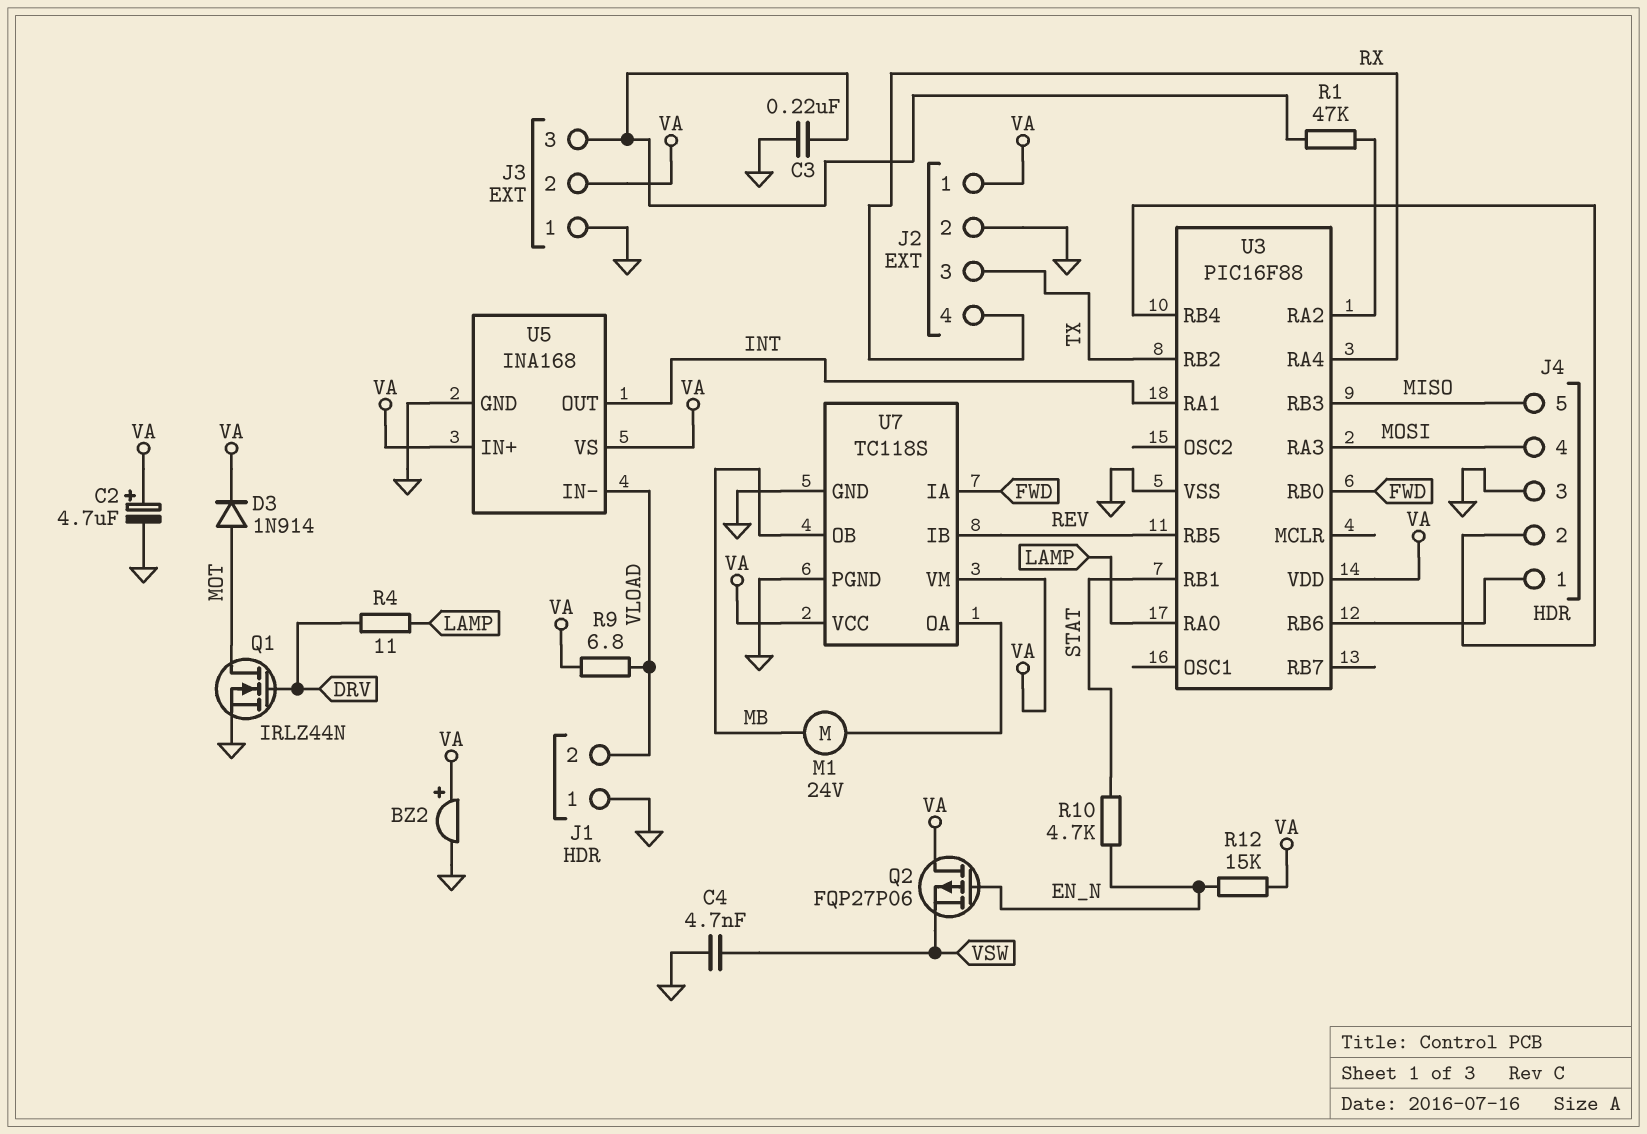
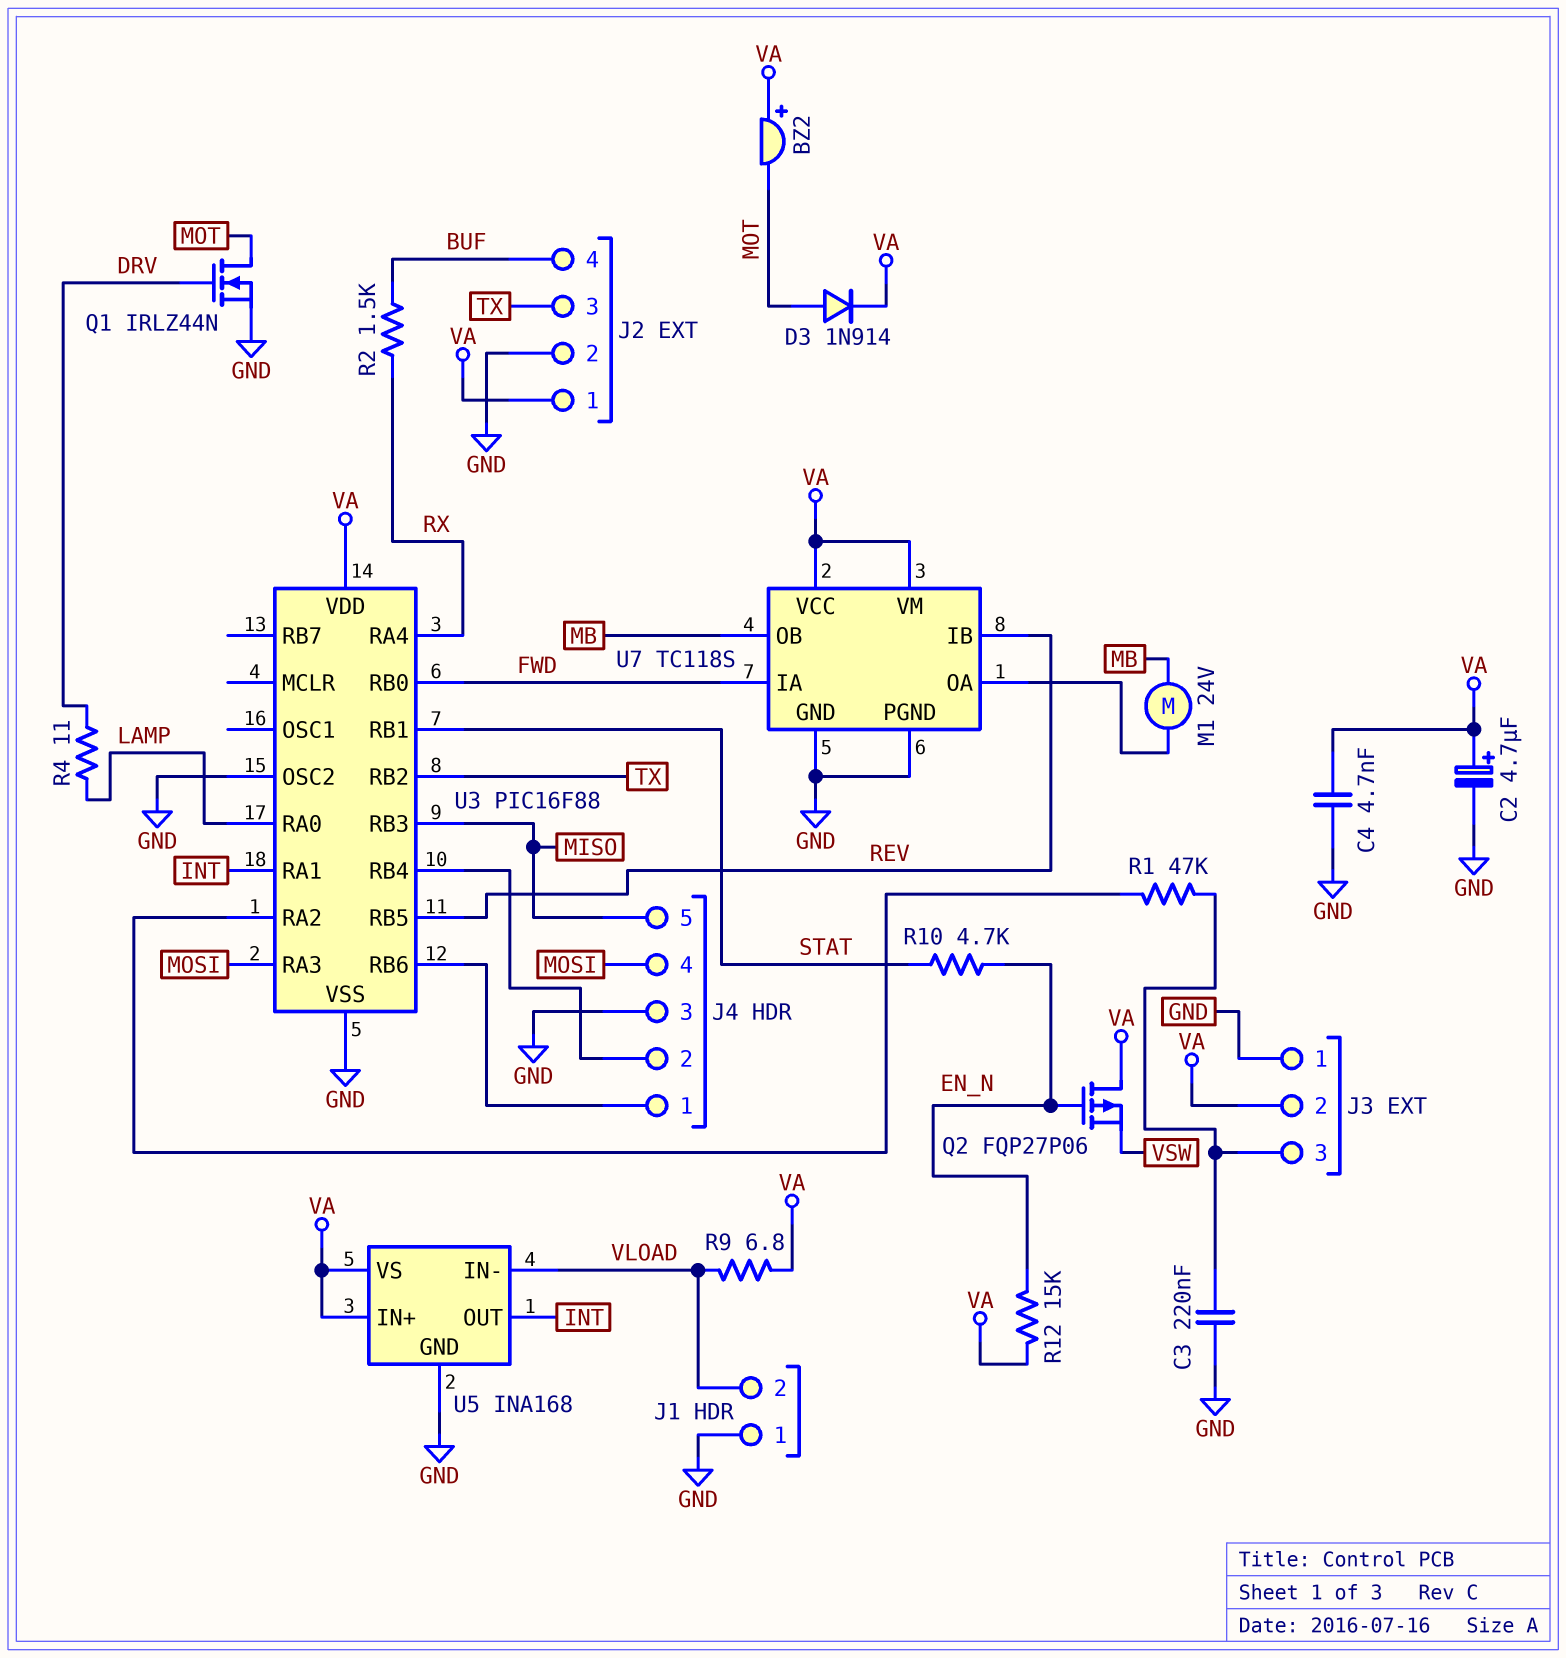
BZ2: buzzer (plus VA, minus GND) -> buzzer (plus VA, minus MOT)
C4: 4.7nF (GND, VSW) -> 4.7nF (GND, VA)
J2 pin 4: RX -> BUF
R2: none -> 1.5k (BUF, RX)
U3 pin OSC2: none -> GND

